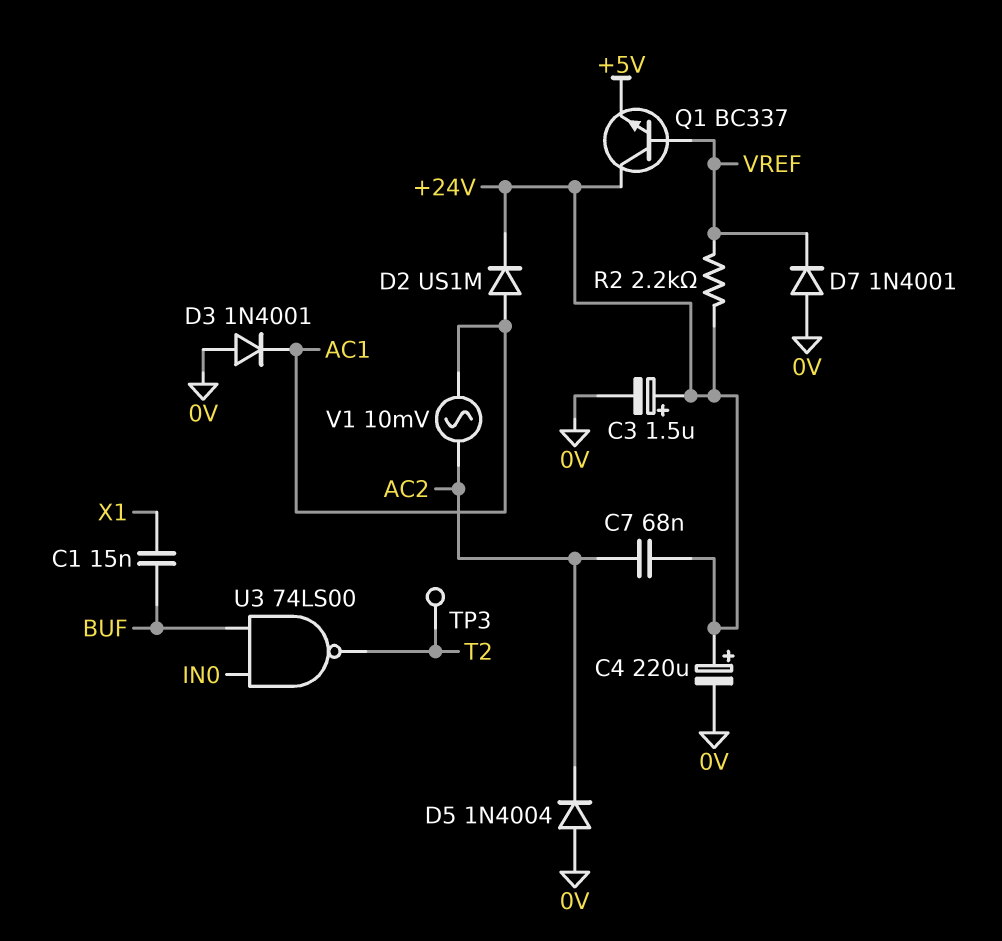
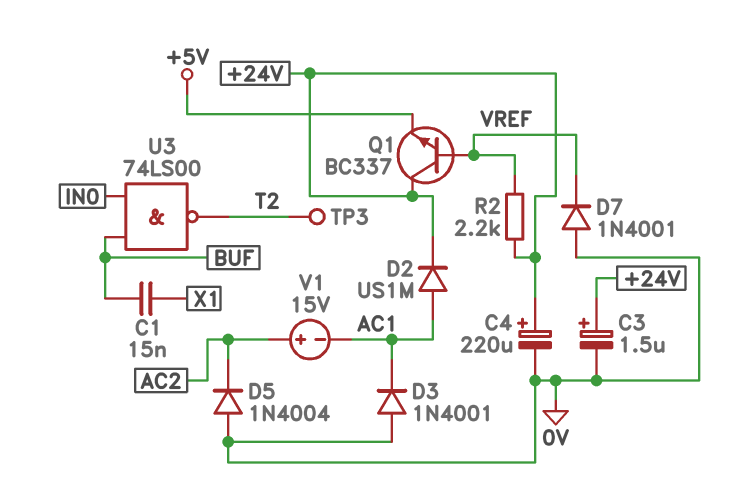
C7: 68nF (+24V, AC2) -> none
V1: AC 10mV (AC1, AC2) -> 15V (plus AC2, minus AC1)

